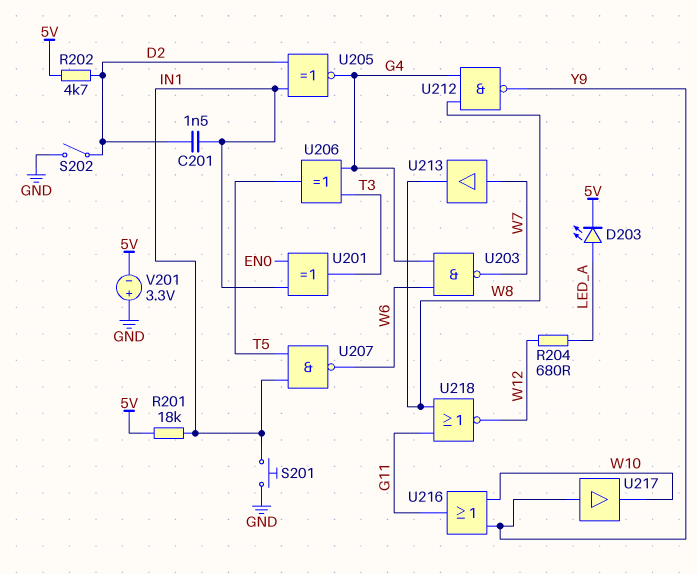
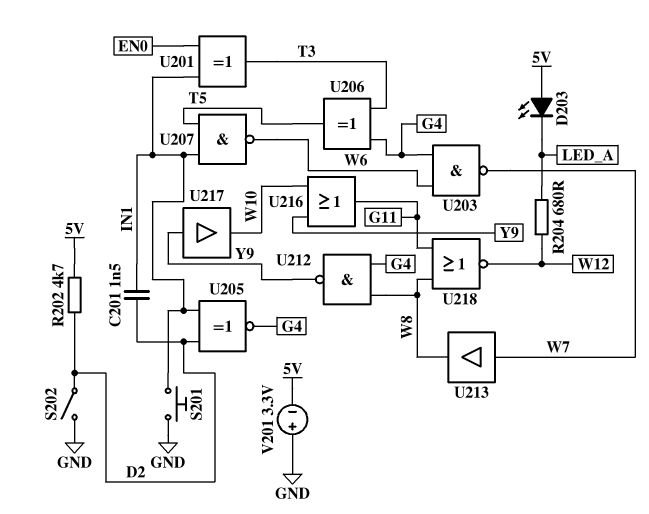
D203: LED (A LED_A, K 5V) -> LED (A 5V, K LED_A)
R201: 18k (5V, IN1) -> none

